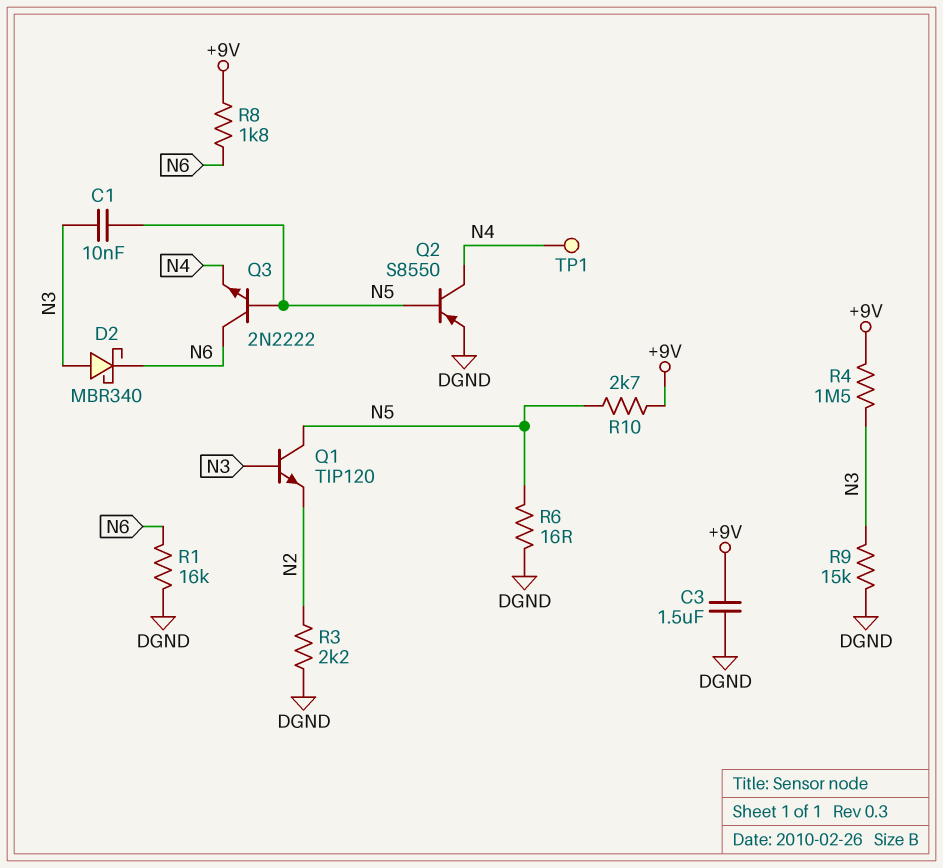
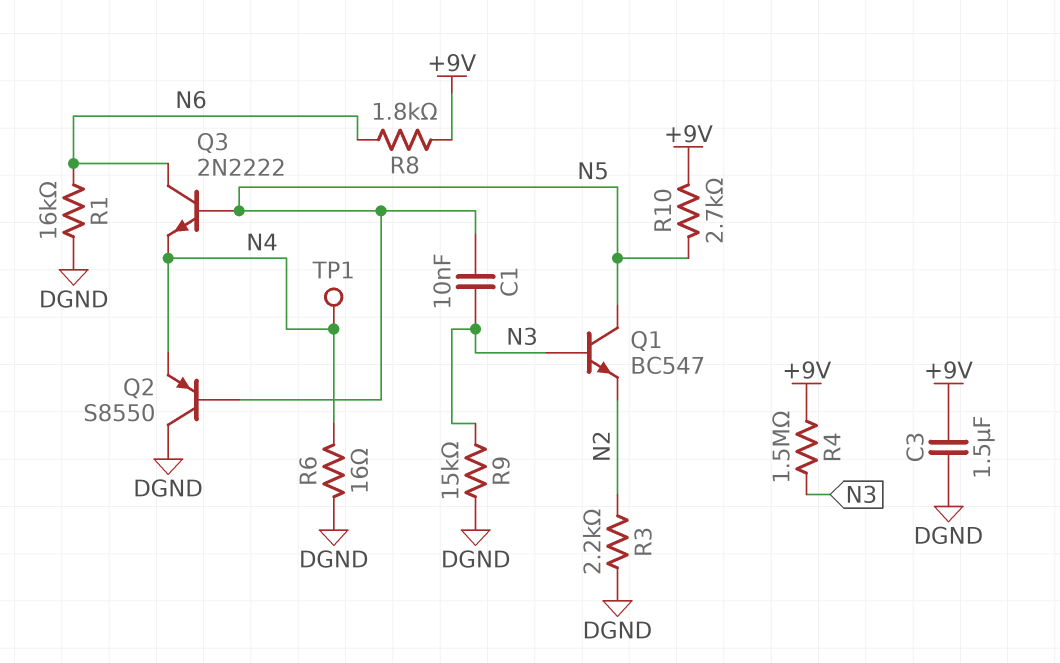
D2: schottky MBR340 (A N3, K N6) -> none
Q1: NPN TIP120 (B N3, C N5, E N2) -> NPN BC547 (B N3, C N5, E N2)
Q2: PNP S8550 (B N5, C N4, E DGND) -> PNP S8550 (B N5, C DGND, E N4)
R6: 16 (DGND, N5) -> 16 (DGND, N4)

